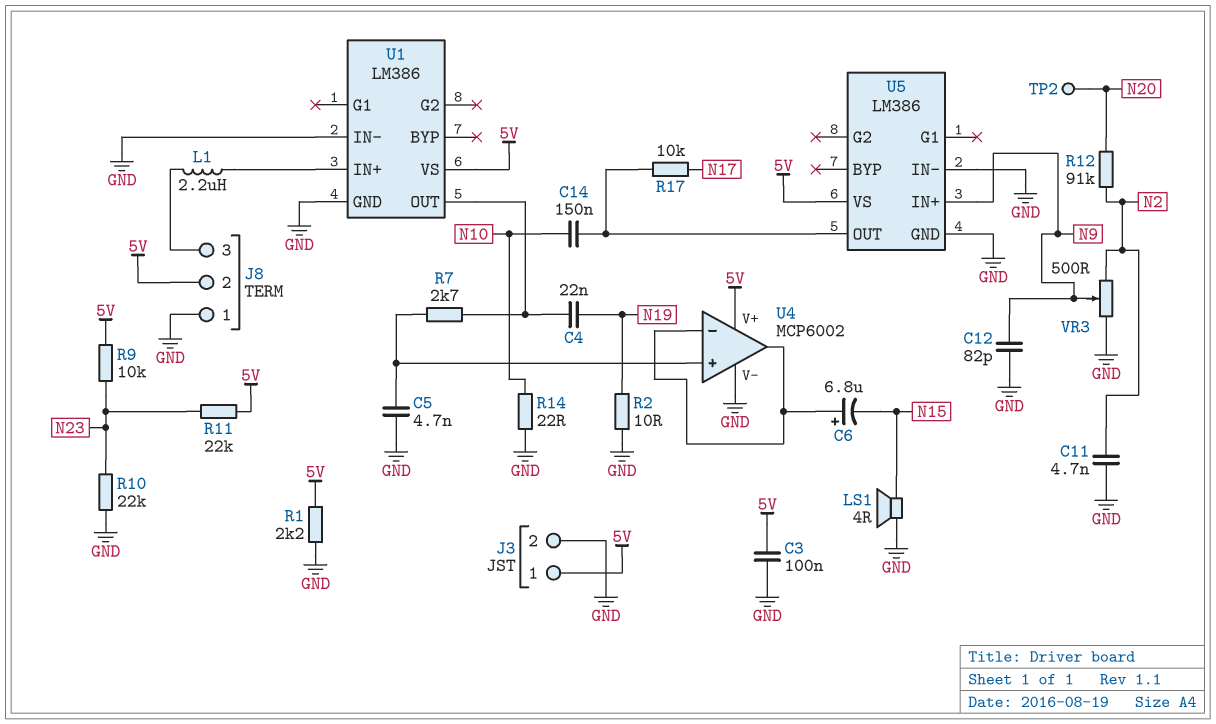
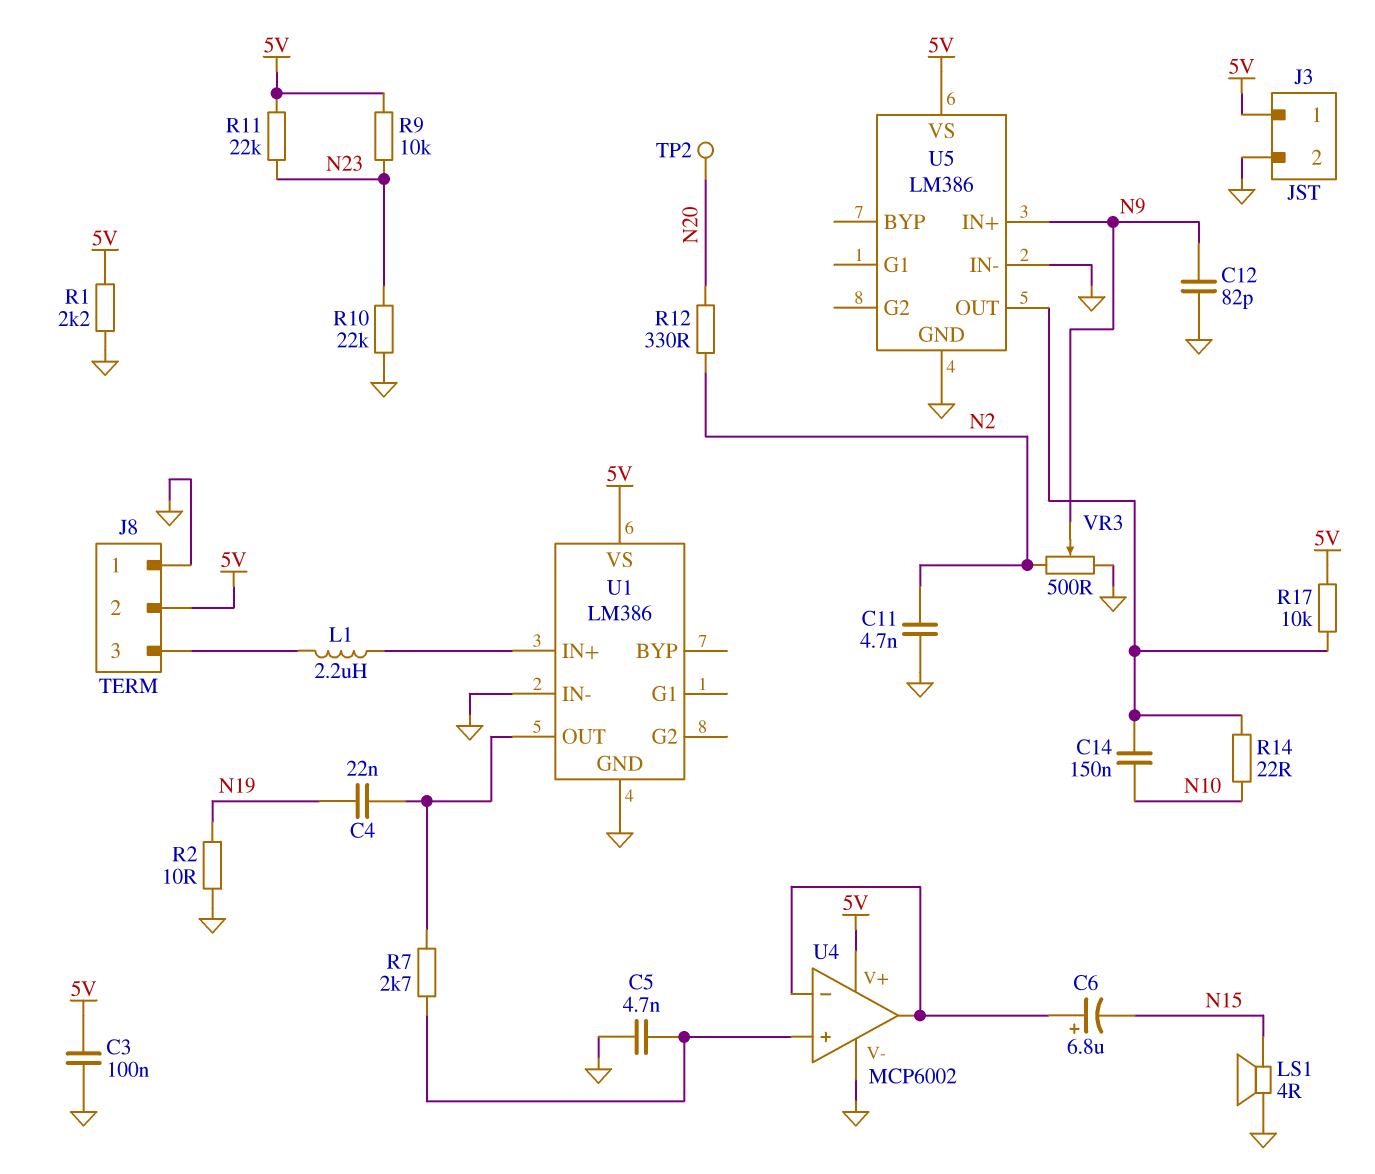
R12: 91k (N2, N20) -> 330 (N2, N20)
R14: 22 (GND, N10) -> 22 (N10, U5/OUT)
R17: 10k (N17, U5/OUT) -> 10k (5V, U5/OUT)

